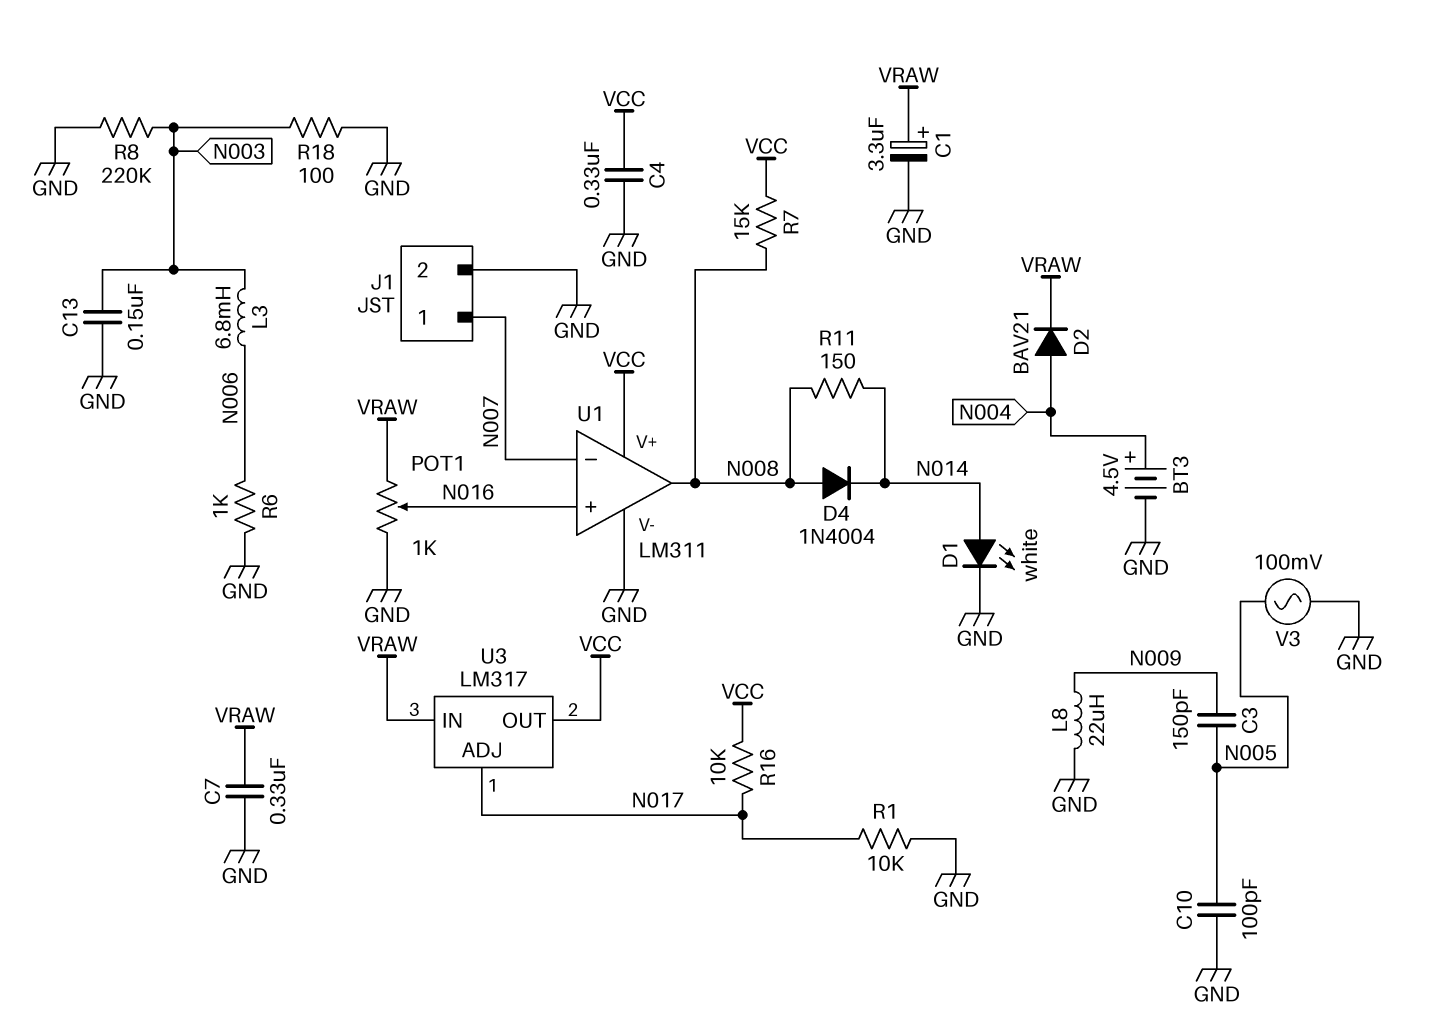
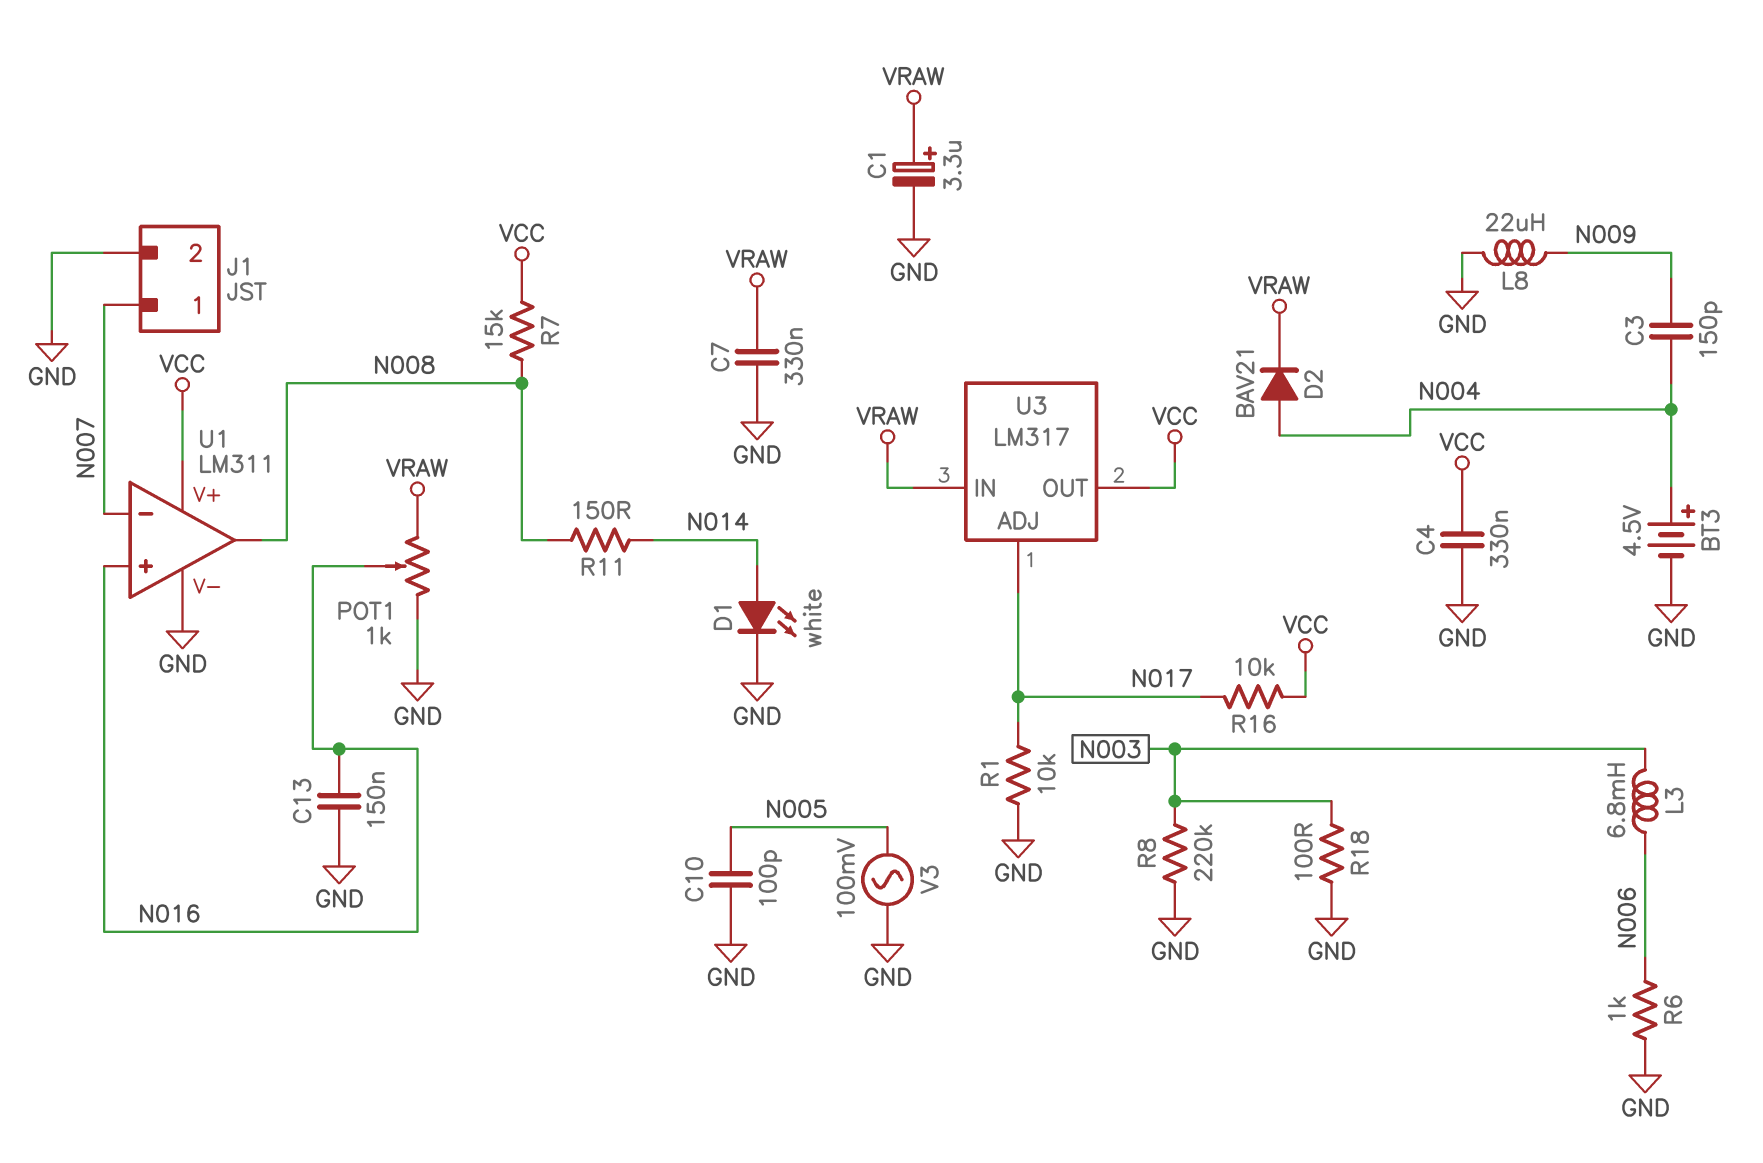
C3: 150pF (N005, N009) -> 150pF (N004, N009)
C13: 150nF (GND, N003) -> 150nF (GND, N016)
D4: diode 1N4004 (A N008, K N014) -> none

